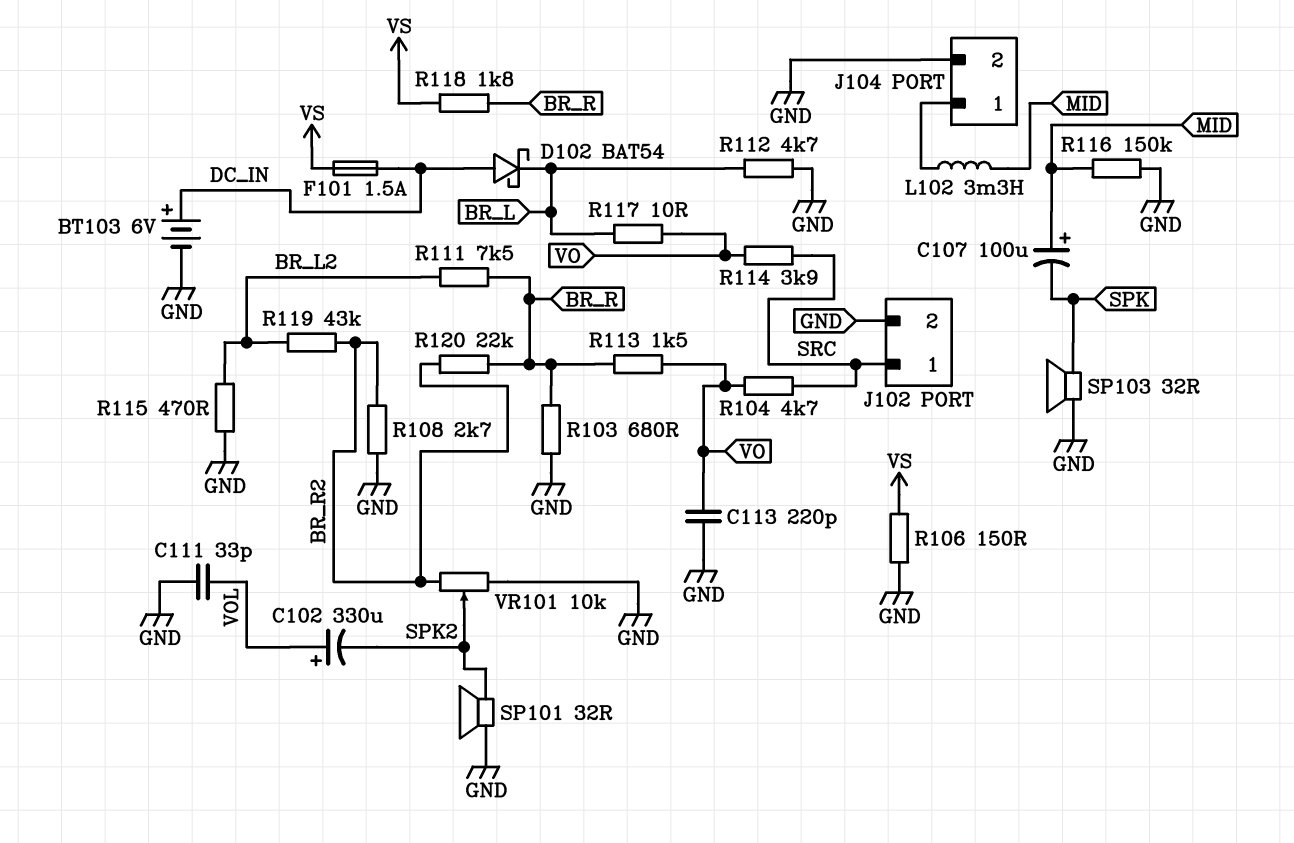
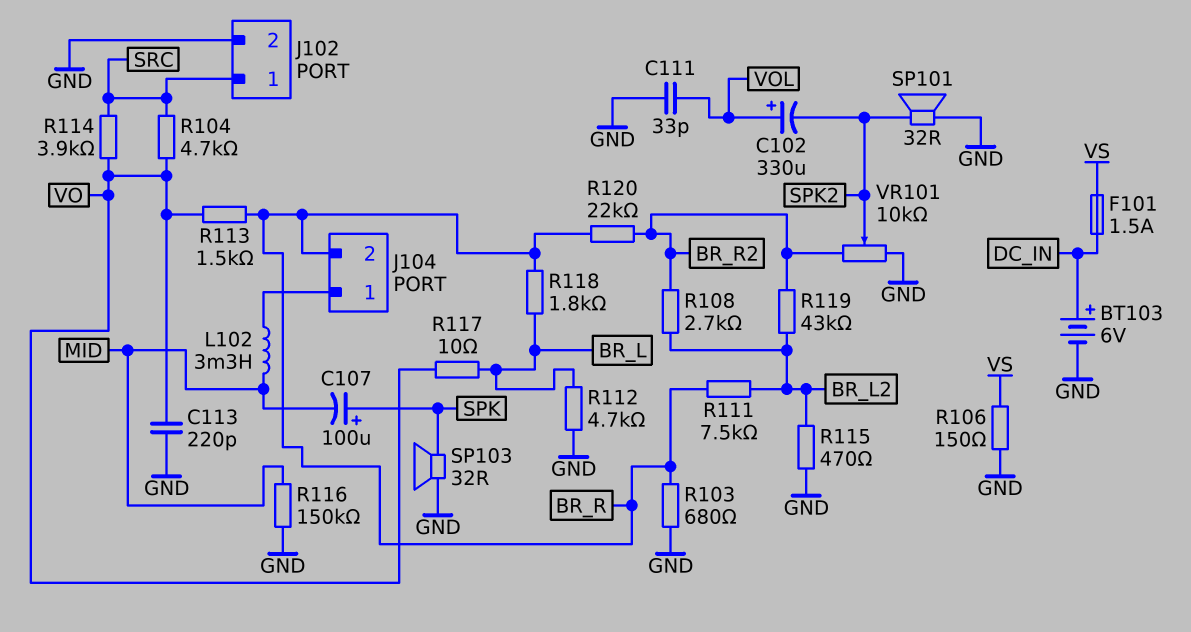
C107: 100uF (plus MID, minus SPK) -> 100uF (plus SPK, minus MID)
D102: schottky BAT54 (A DC_IN, K BR_L) -> none
J104 pin 2: GND -> BR_R
R108: 2.7k (BR_R2, GND) -> 2.7k (BR_L2, BR_R2)
R118: 1.8k (BR_R, VS) -> 1.8k (BR_L, BR_R)

